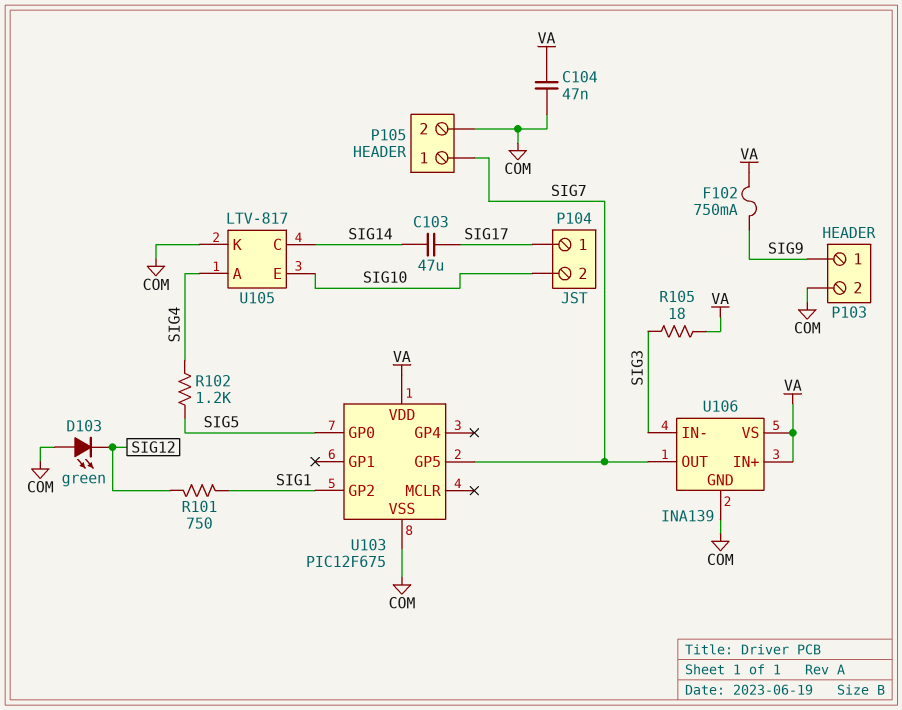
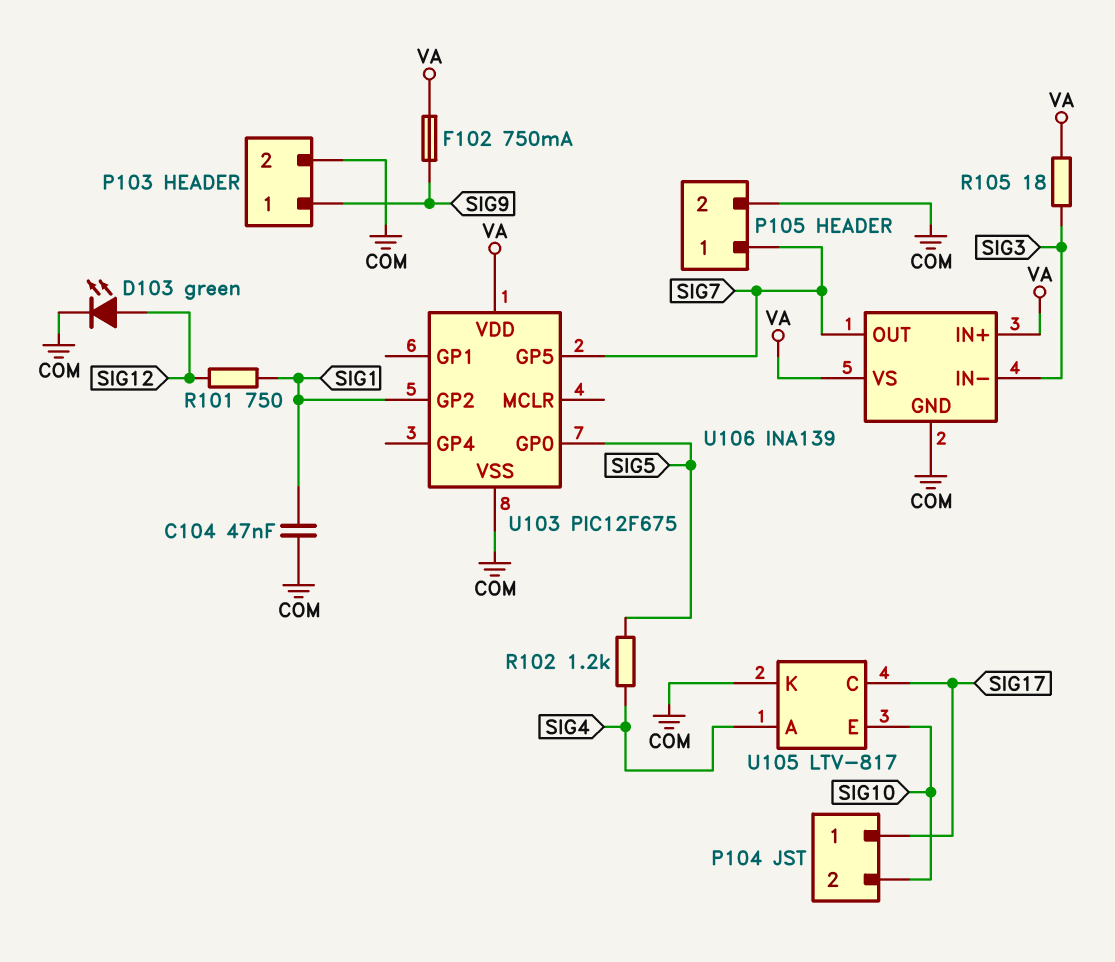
C103: 47uF (SIG14, SIG17) -> none
C104: 47nF (COM, VA) -> 47nF (COM, SIG1)
D103: LED green (A COM, K SIG12) -> LED green (A SIG12, K COM)
U105 pin C: SIG14 -> SIG17

